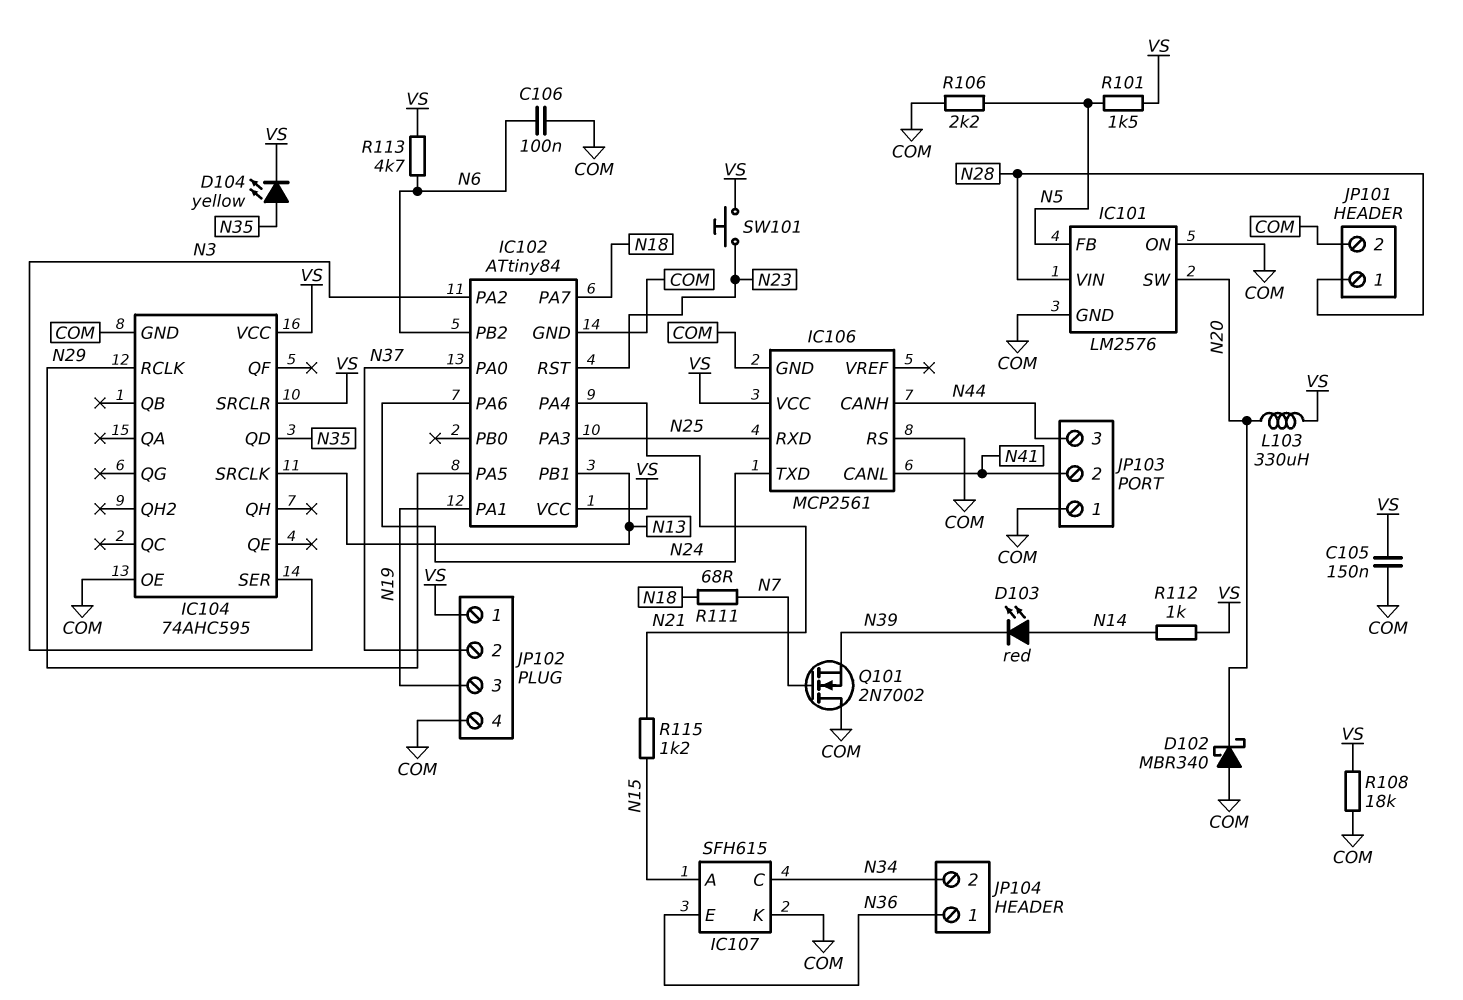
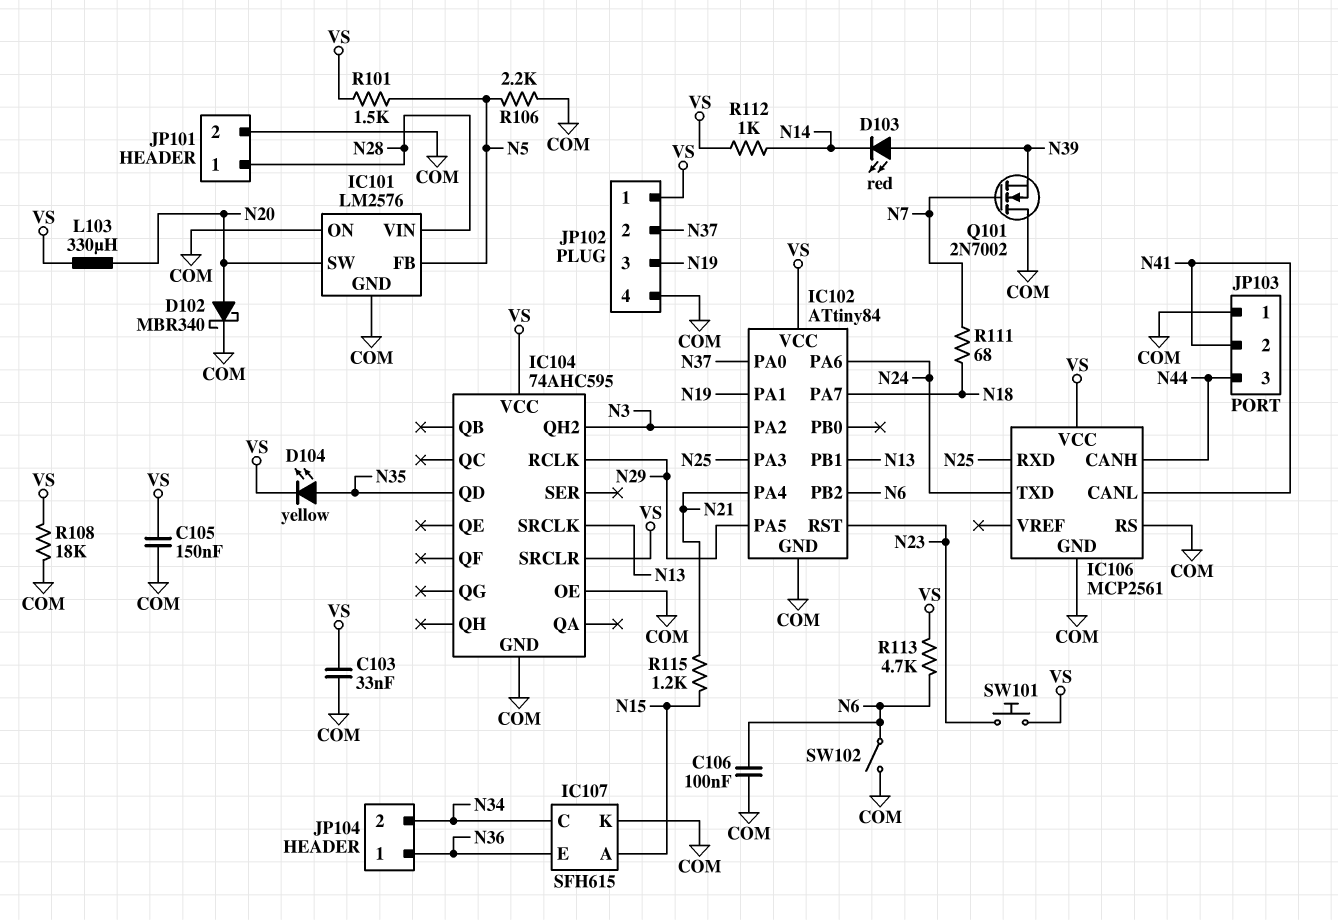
C103: none -> 33nF (COM, VS)
D102: schottky MBR340 (A COM, K N20) -> schottky MBR340 (A N20, K COM)
D103: LED red (A N14, K N39) -> LED red (A N39, K N14)
IC104 pin QH2: none -> N3
IC104 pin SER: N3 -> none
SW102: none -> switch (COM, N6)

